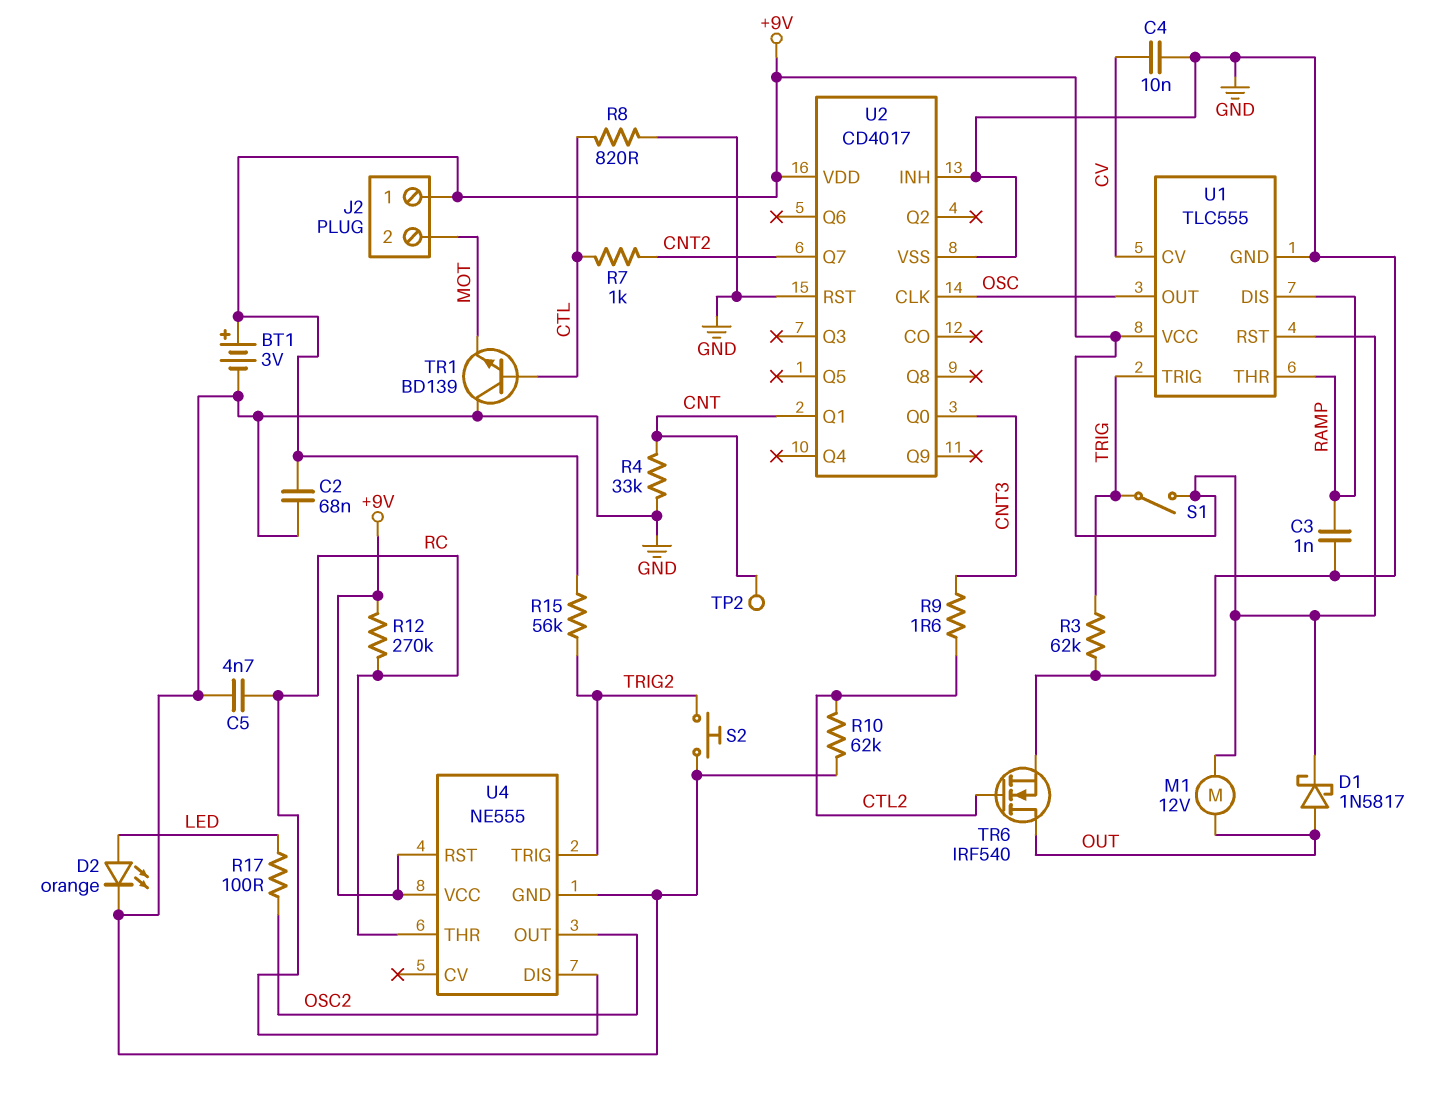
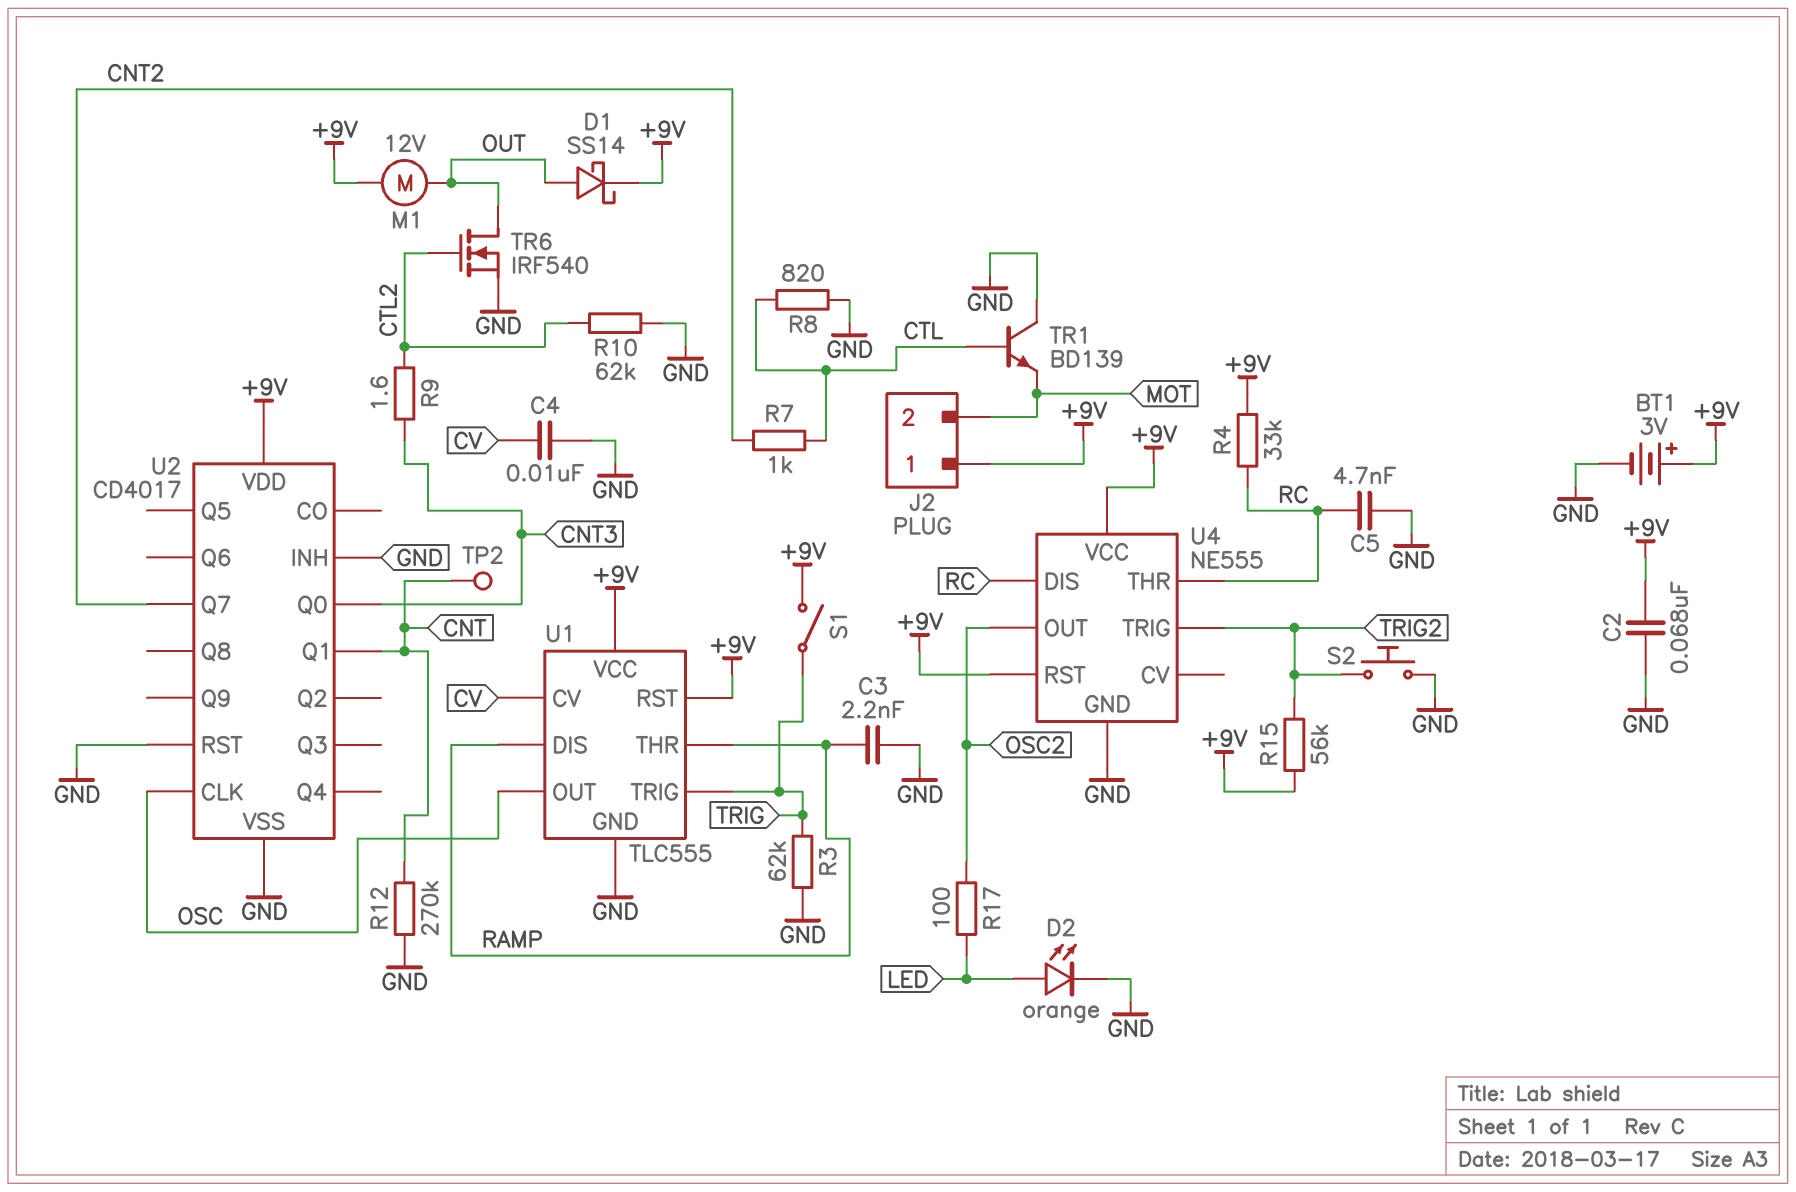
C3: 1nF (GND, RAMP) -> 2.2nF (GND, RAMP)
D1: schottky 1N5817 (A OUT, K +9V) -> schottky SS14 (A OUT, K +9V)
R4: 33k (CNT, GND) -> 33k (+9V, RC)
R12: 270k (+9V, RC) -> 270k (CNT, GND)

